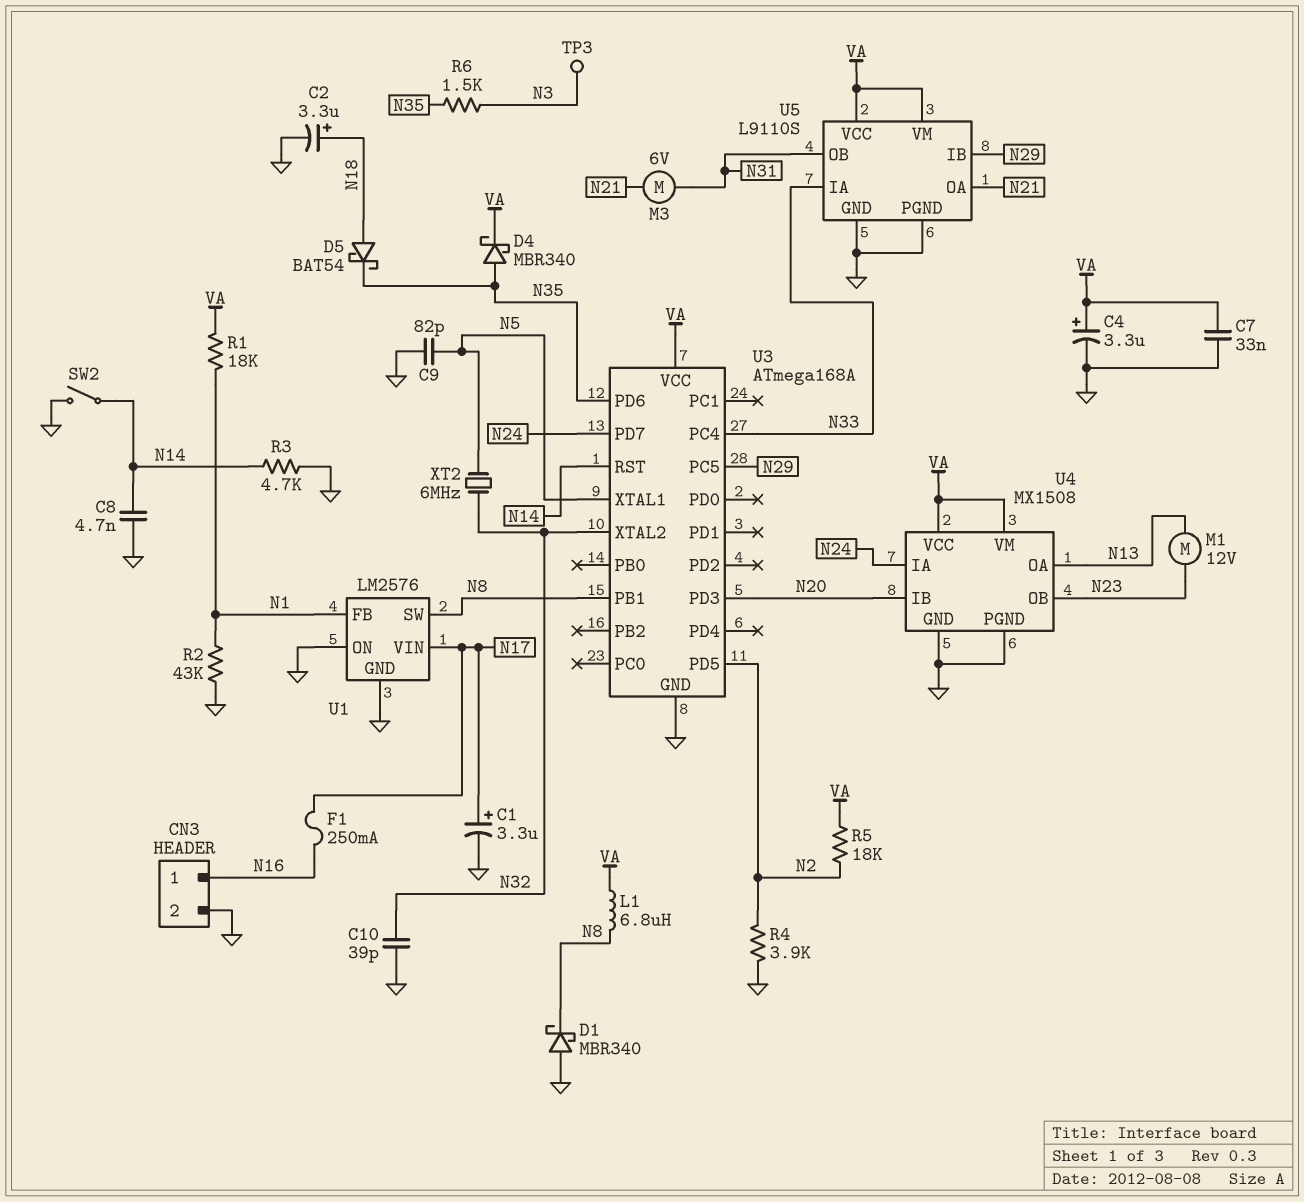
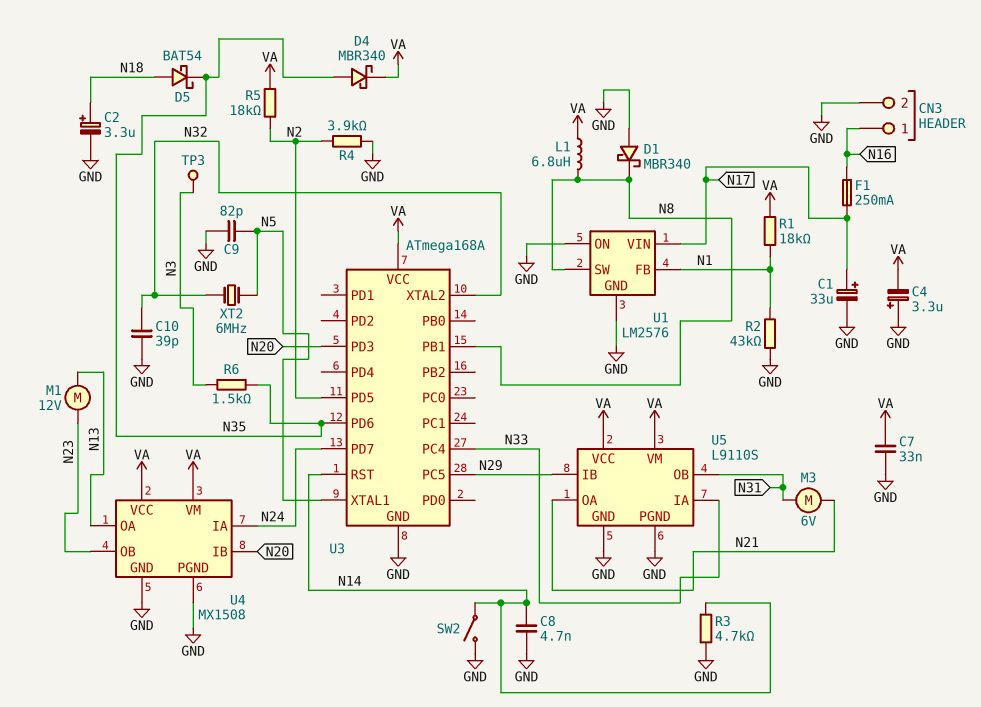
C1: 3.3uF (plus N17, minus GND) -> 33uF (plus N17, minus GND)
C4: 3.3uF (plus VA, minus GND) -> 3.3uF (plus GND, minus VA)

